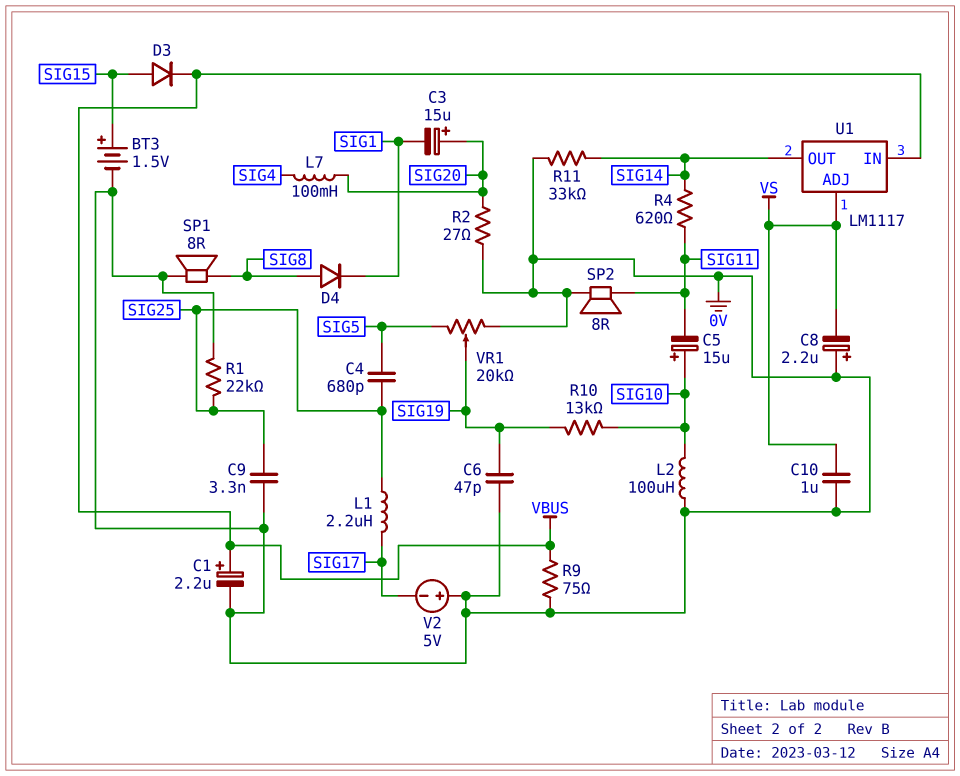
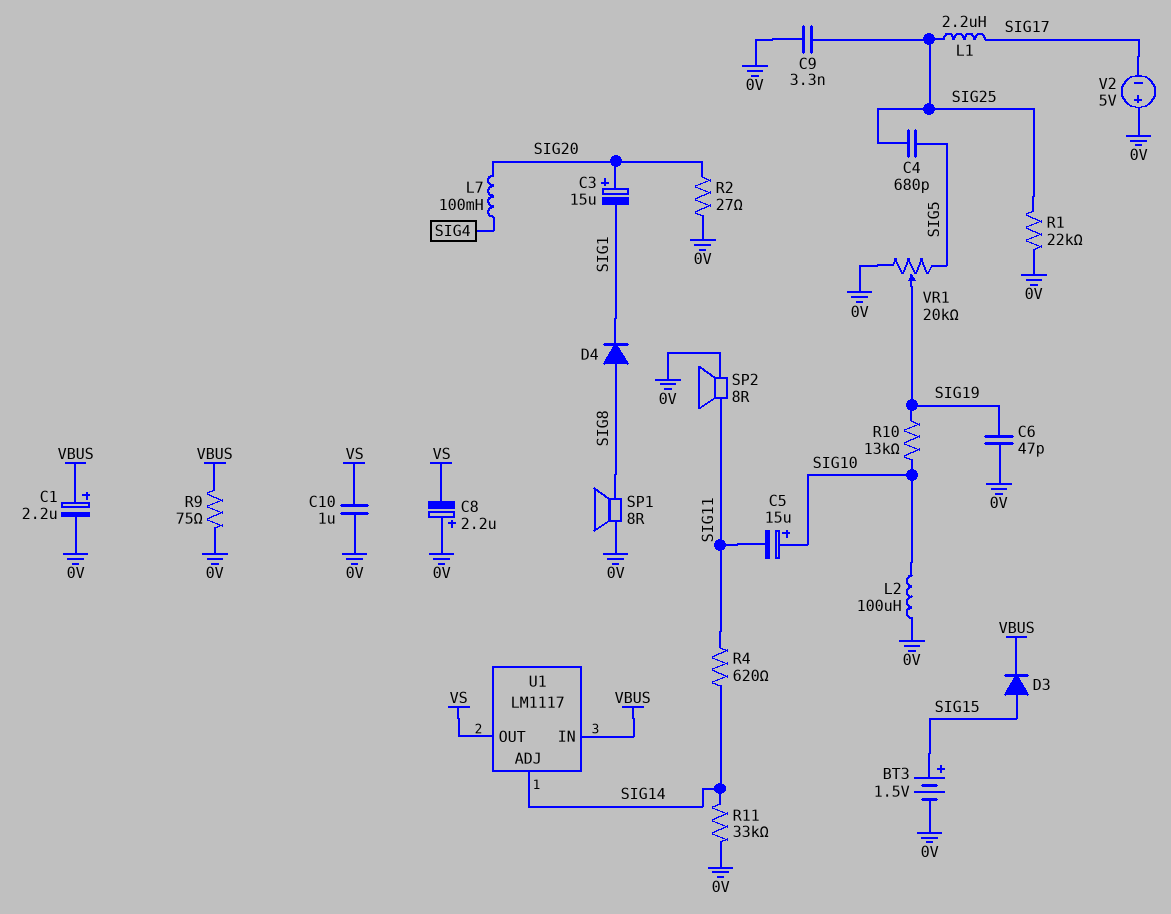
U1 pin ADJ: VS -> SIG14
U1 pin OUT: SIG14 -> VS

